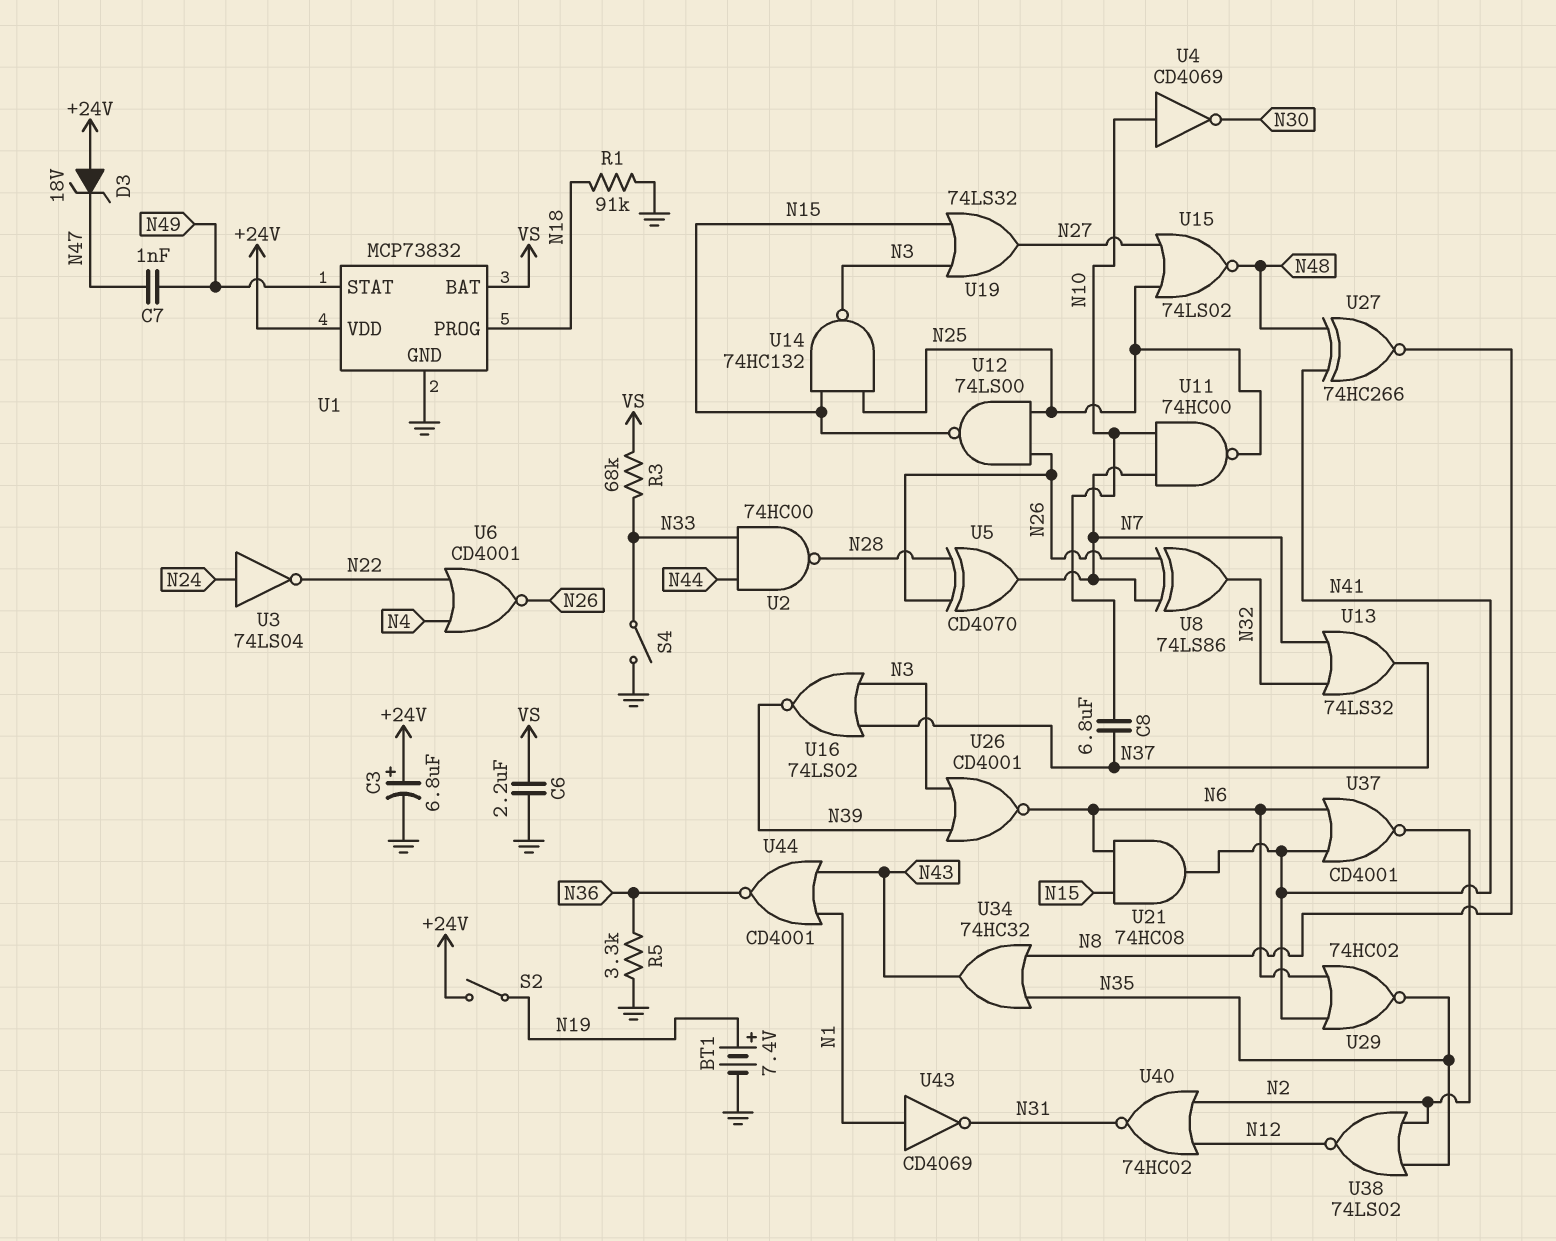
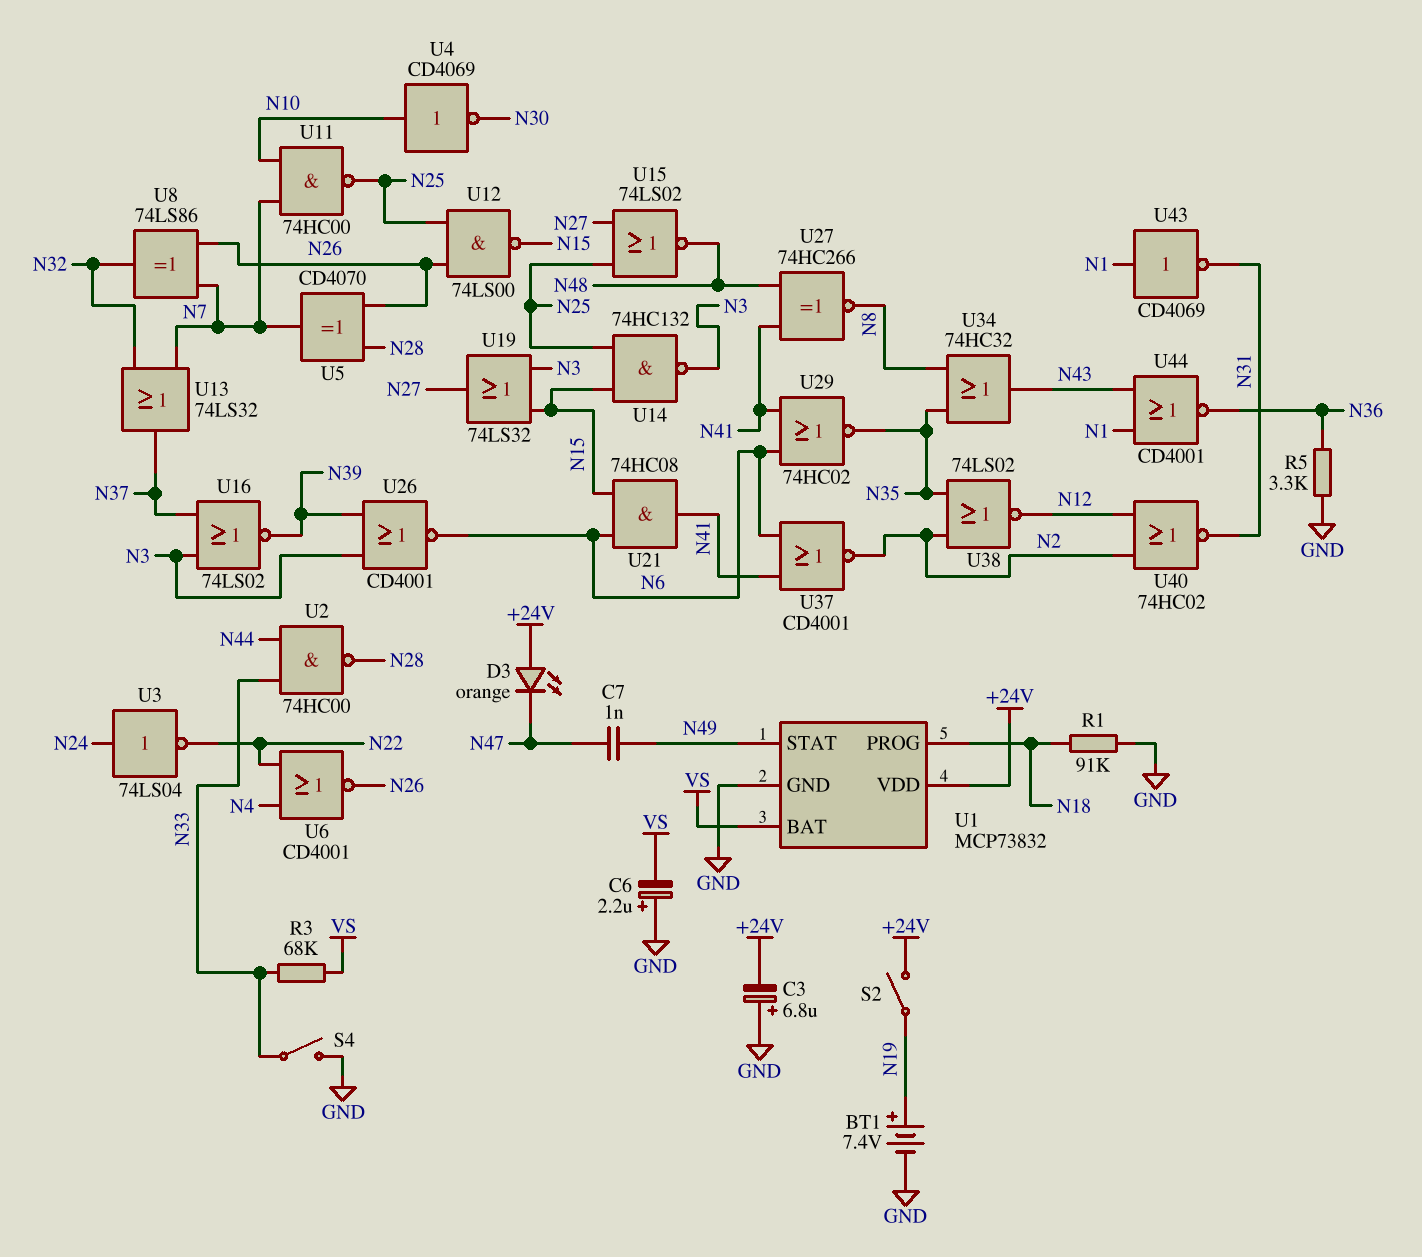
C3: 6.8uF (plus +24V, minus GND) -> 6.8uF (plus GND, minus +24V)
C6: 2.2uF (GND, VS) -> 2.2uF (plus GND, minus VS)
C8: 6.8uF (N10, N37) -> none
D3: zener 18V (A +24V, K N47) -> LED orange (A +24V, K N47)

